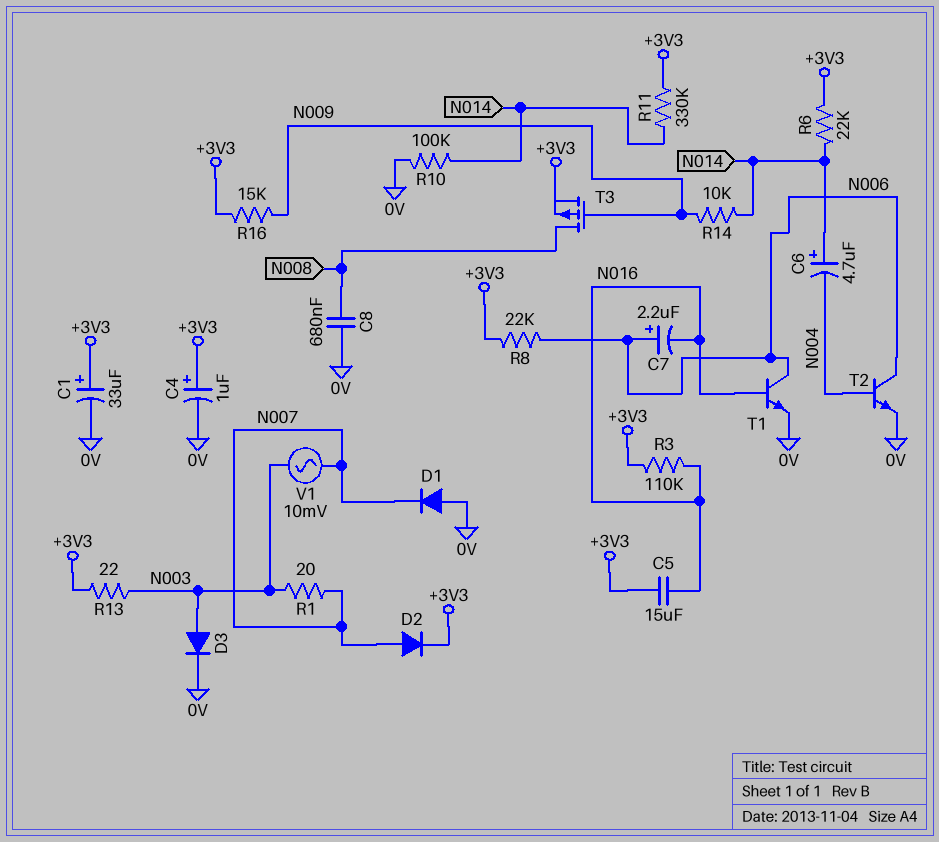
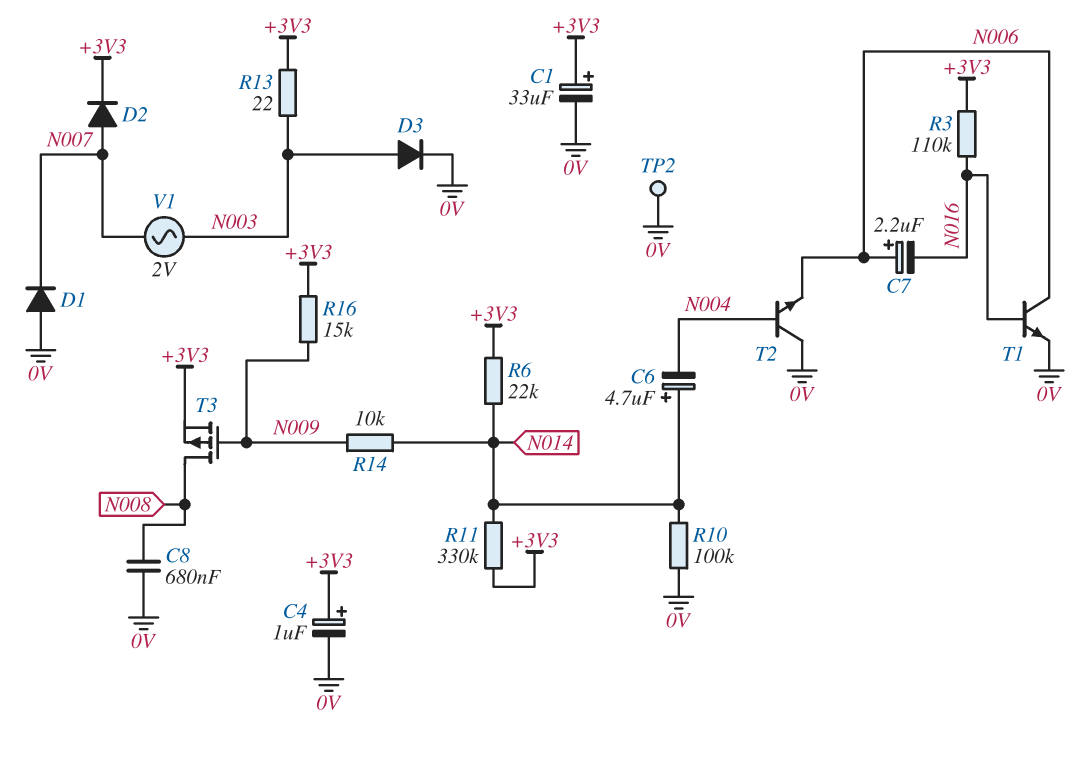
C5: 15uF (+3V3, N016) -> none
R1: 20 (N003, N007) -> none
R8: 22k (+3V3, N006) -> none
T2: NPN (B N004, C N006, E 0V) -> NPN (B N004, C 0V, E N006)
TP2: none -> test point (0V)
V1: AC 10mV (N003, N007) -> AC 2V (N003, N007)

